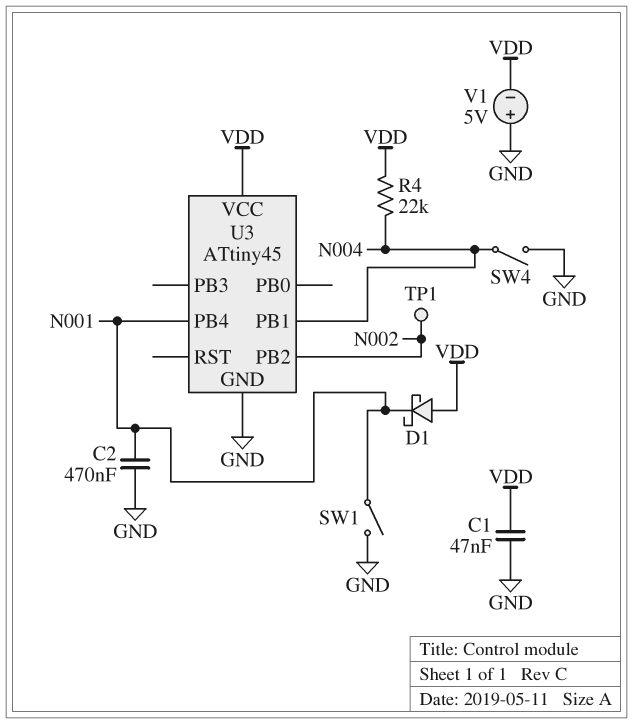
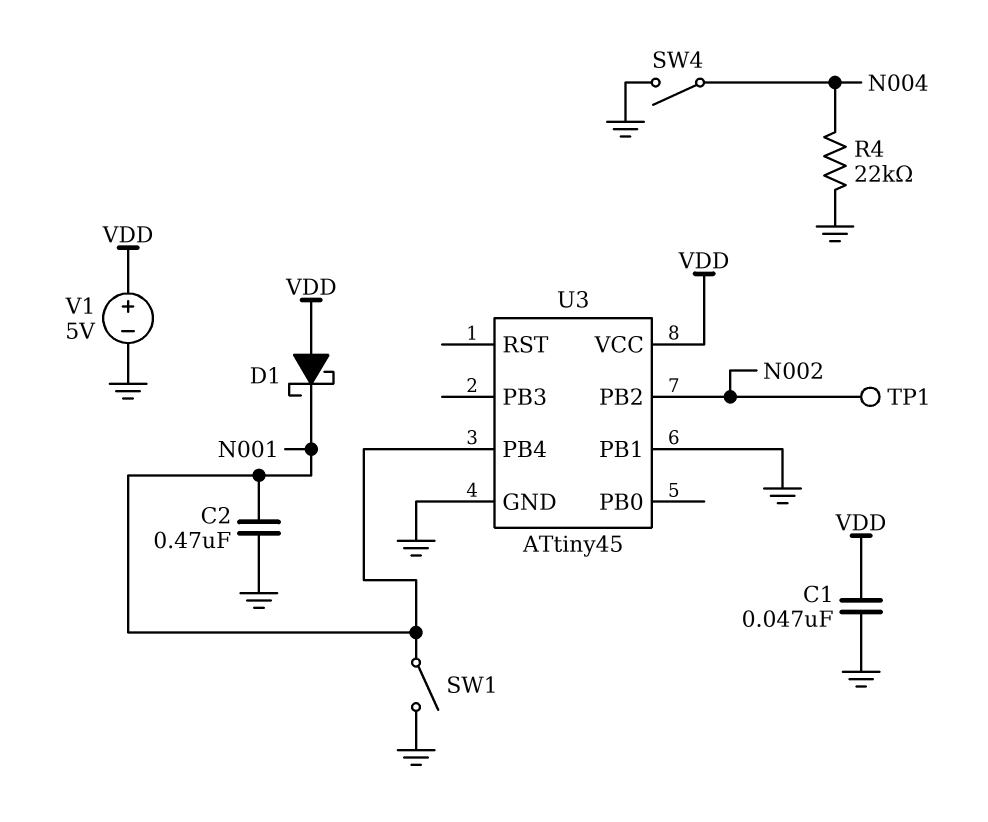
R4: 22k (N004, VDD) -> 22k (GND, N004)
U3 pin PB1: N004 -> GND
V1: 5V (plus GND, minus VDD) -> 5V (plus VDD, minus GND)

